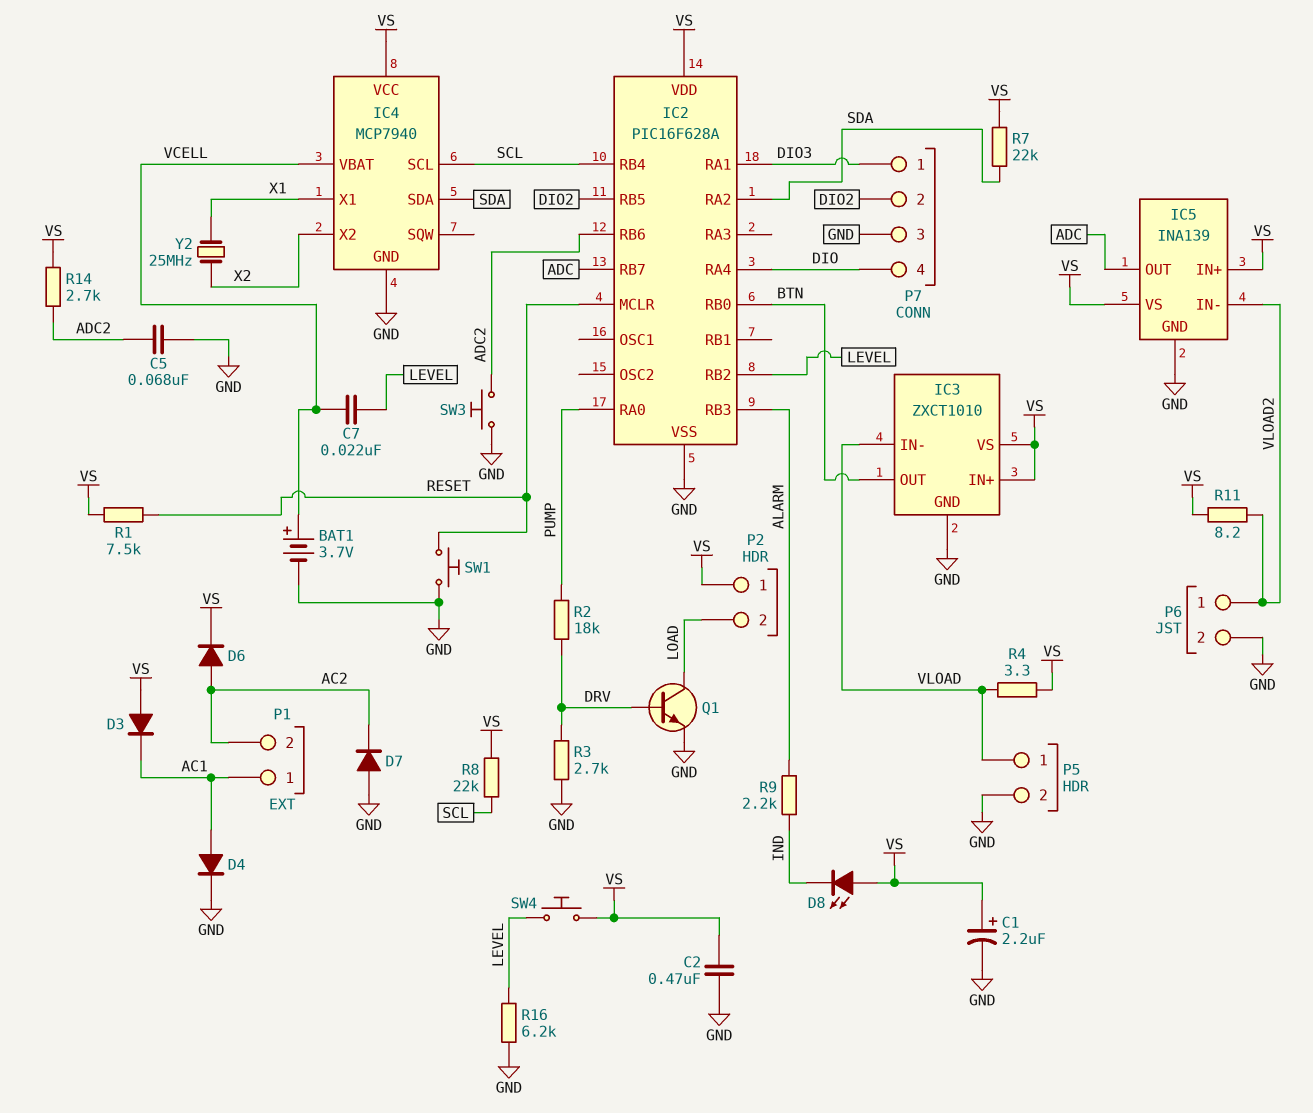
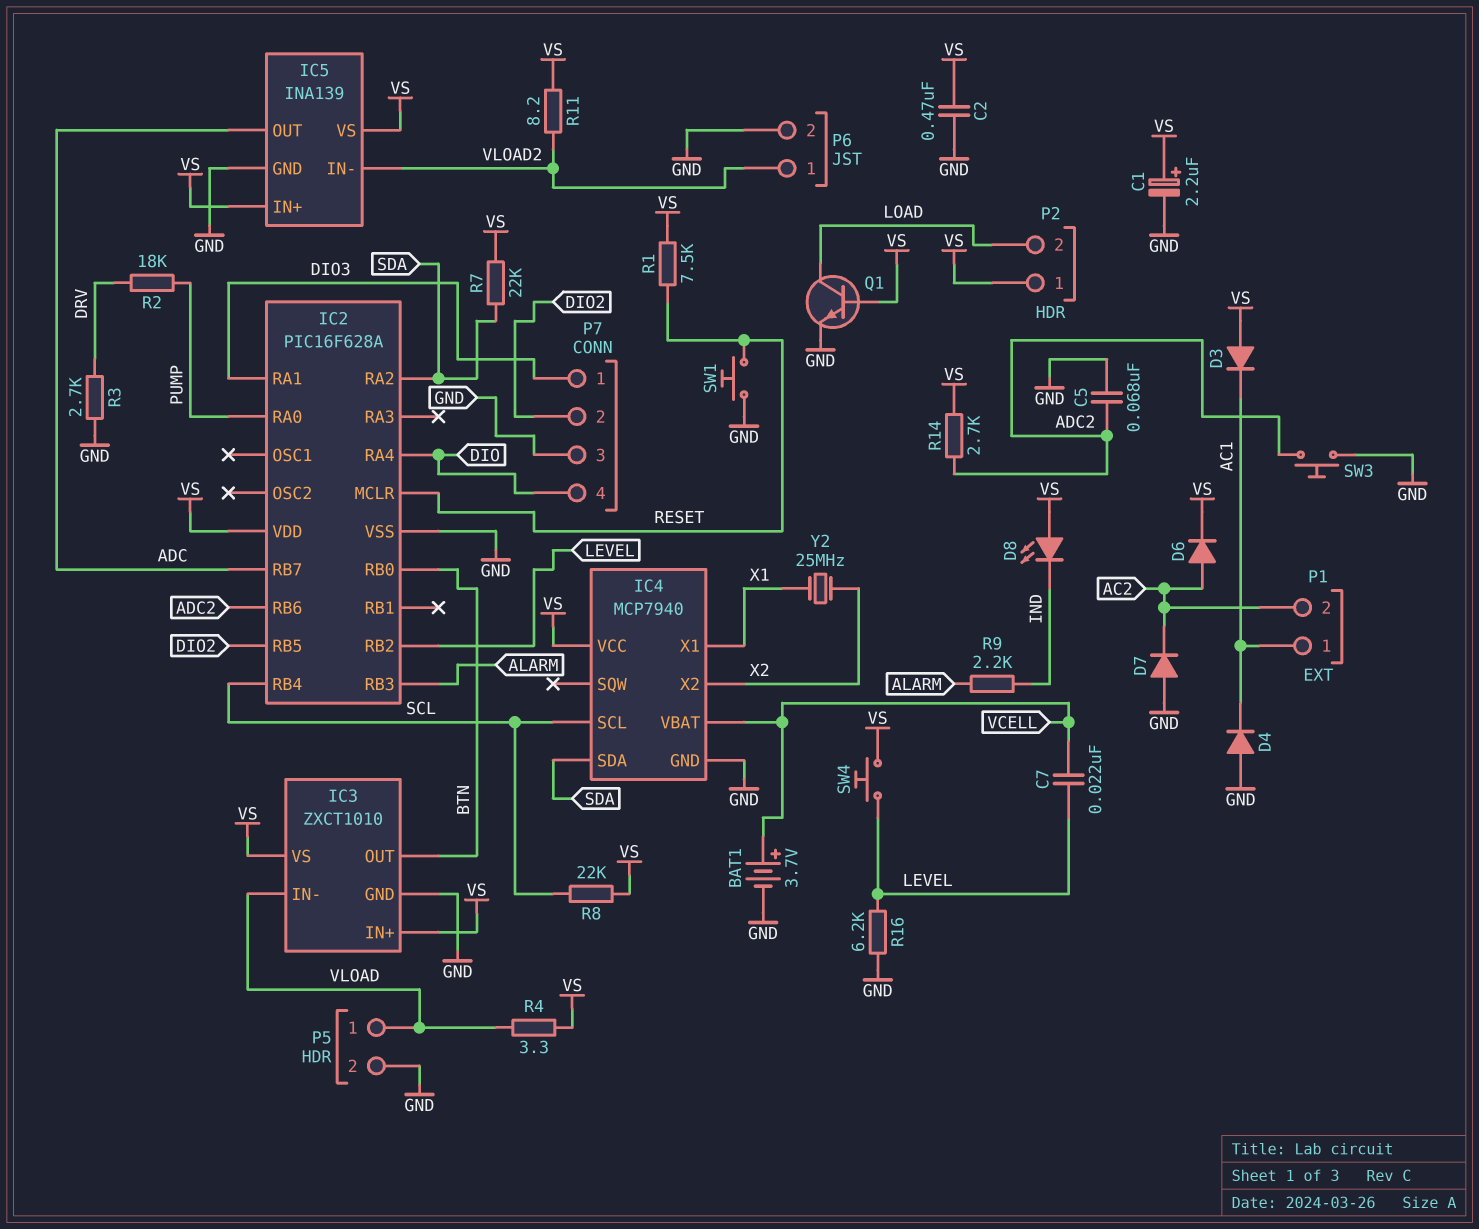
D4: diode (A AC1, K GND) -> diode (A GND, K AC1)
Q1: NPN (B DRV, C LOAD, E GND) -> NPN (B VS, C LOAD, E GND)

